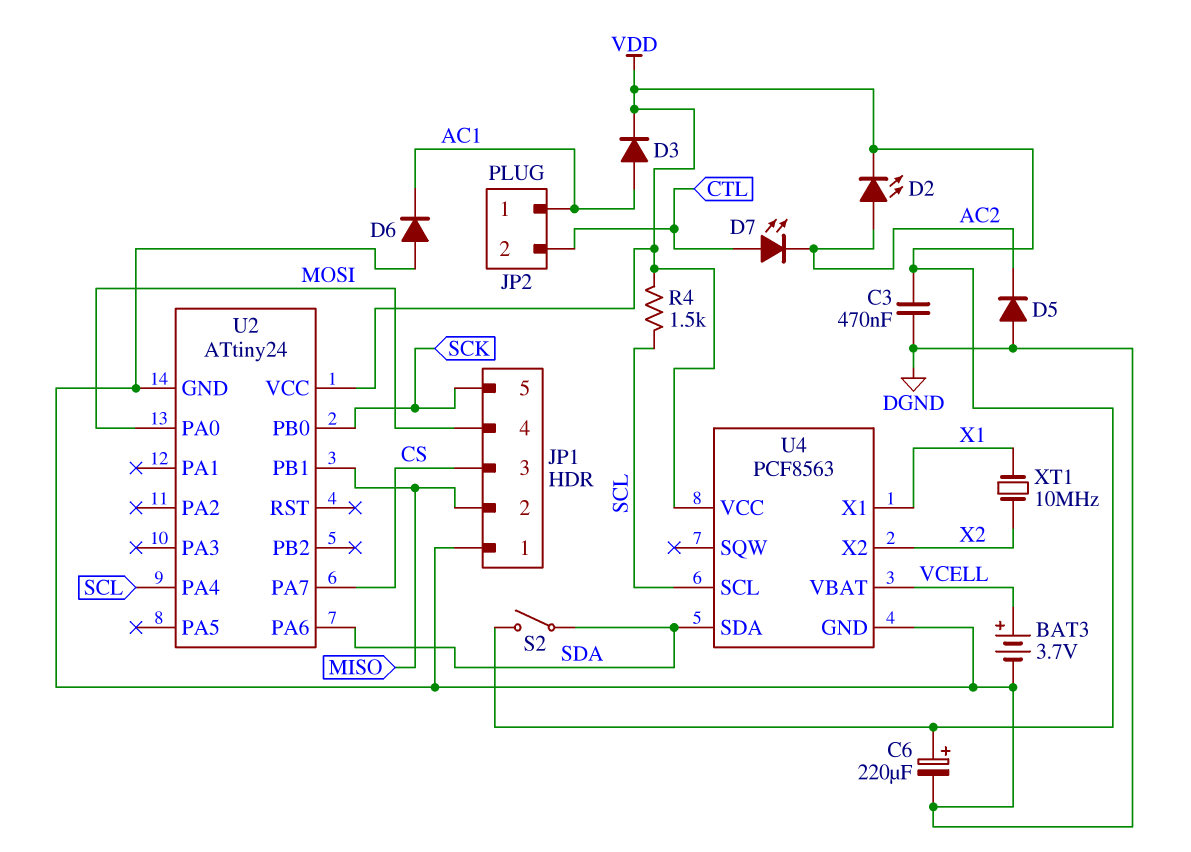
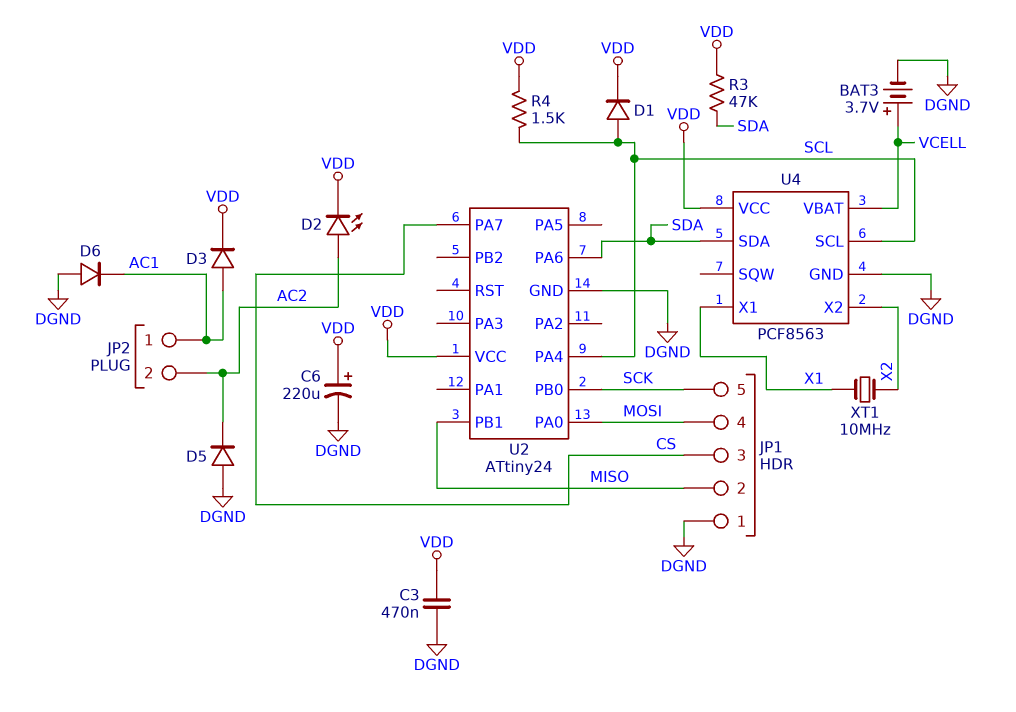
D1: none -> diode (A SCL, K VDD)
D7: LED (A CTL, K AC2) -> none
JP2 pin 2: CTL -> AC2
R3: none -> 47k (SDA, VDD)
S2: switch (SDA, VDD) -> none

